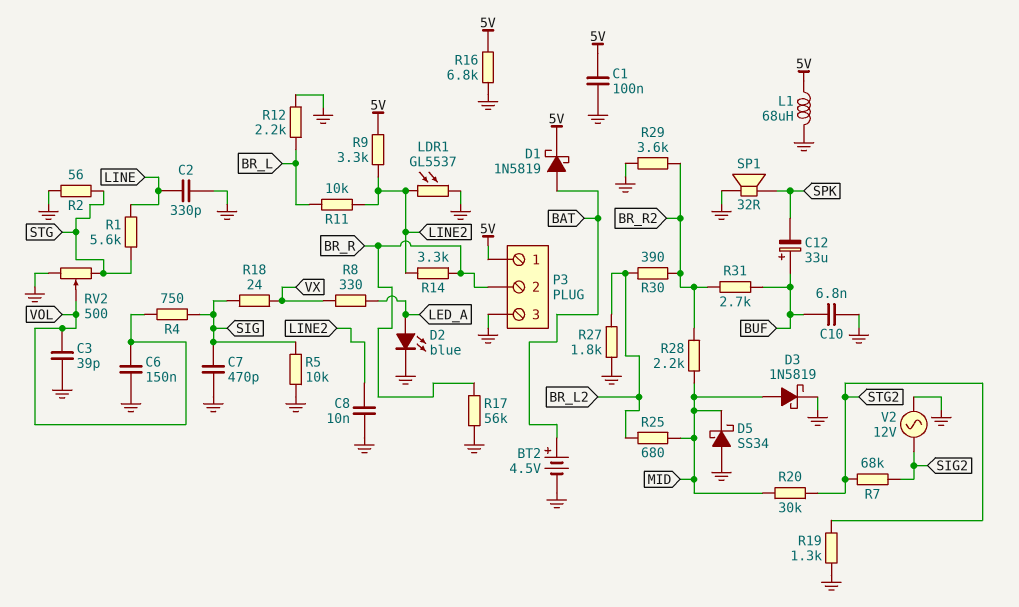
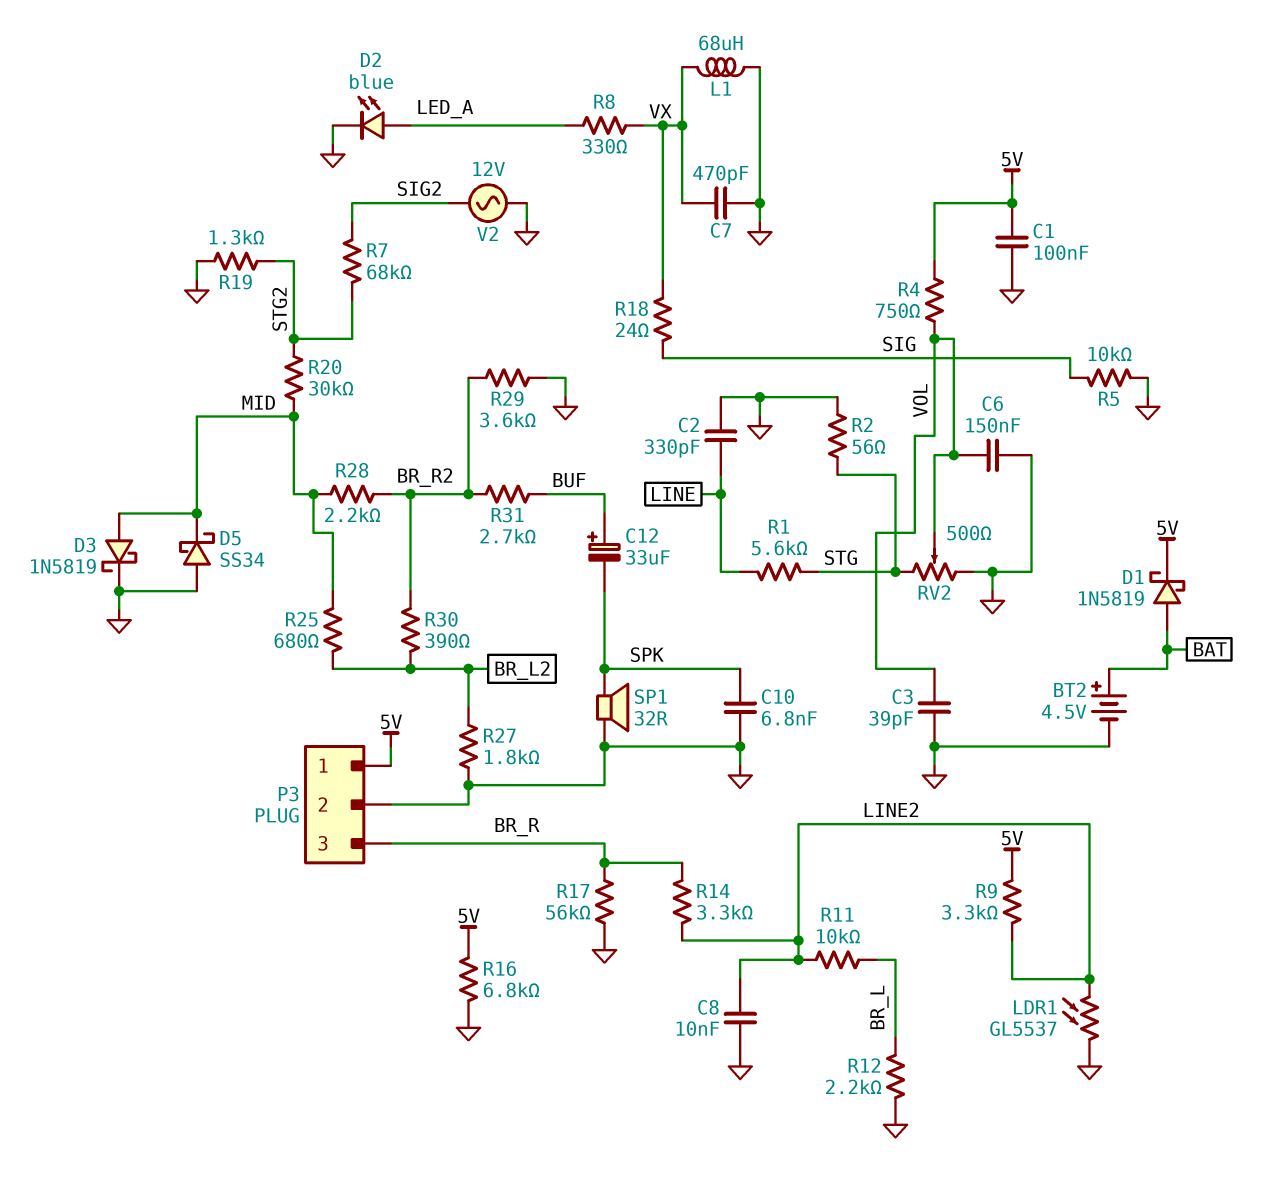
C7: 470pF (GND, SIG) -> 470pF (GND, VX)
C10: 6.8nF (BUF, GND) -> 6.8nF (GND, SPK)
L1: 68uH (5V, GND) -> 68uH (GND, VX)
P3 pin 2: BR_R -> GND
P3 pin 3: GND -> BR_R
R4: 750 (SIG, VOL) -> 750 (5V, VOL)

